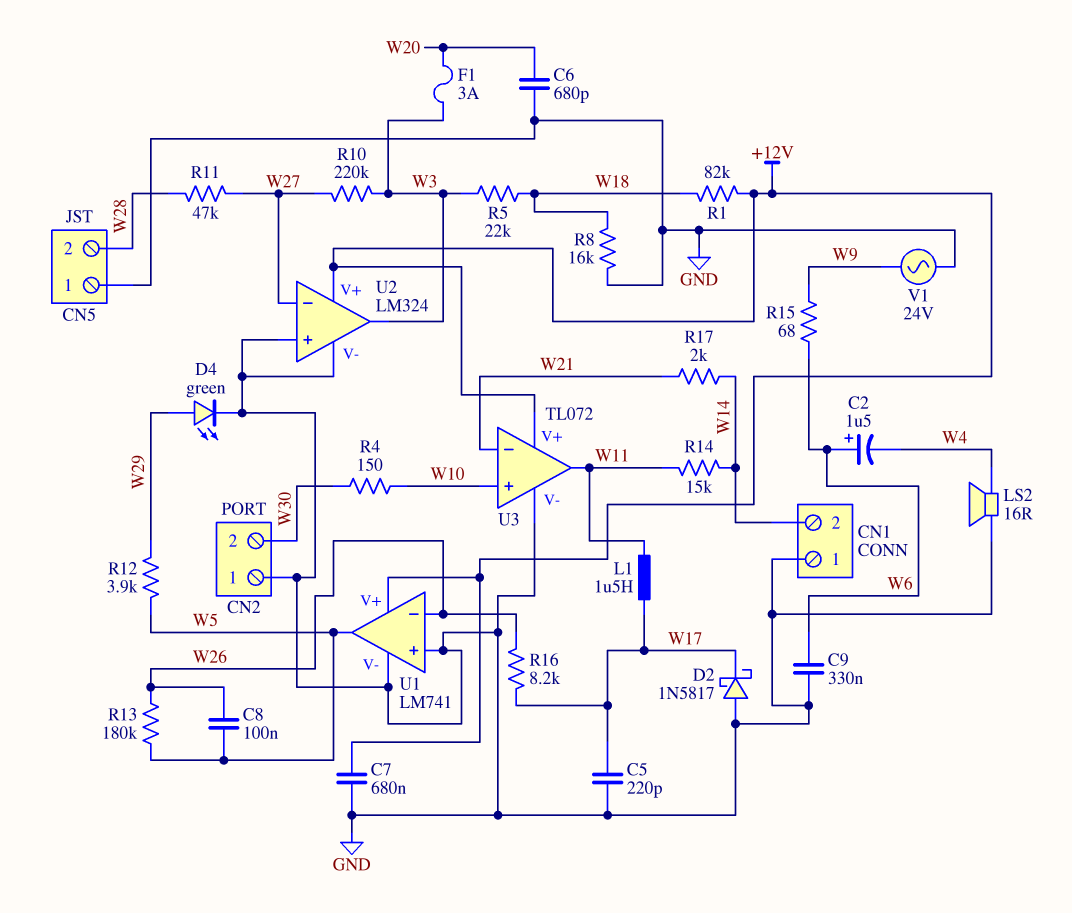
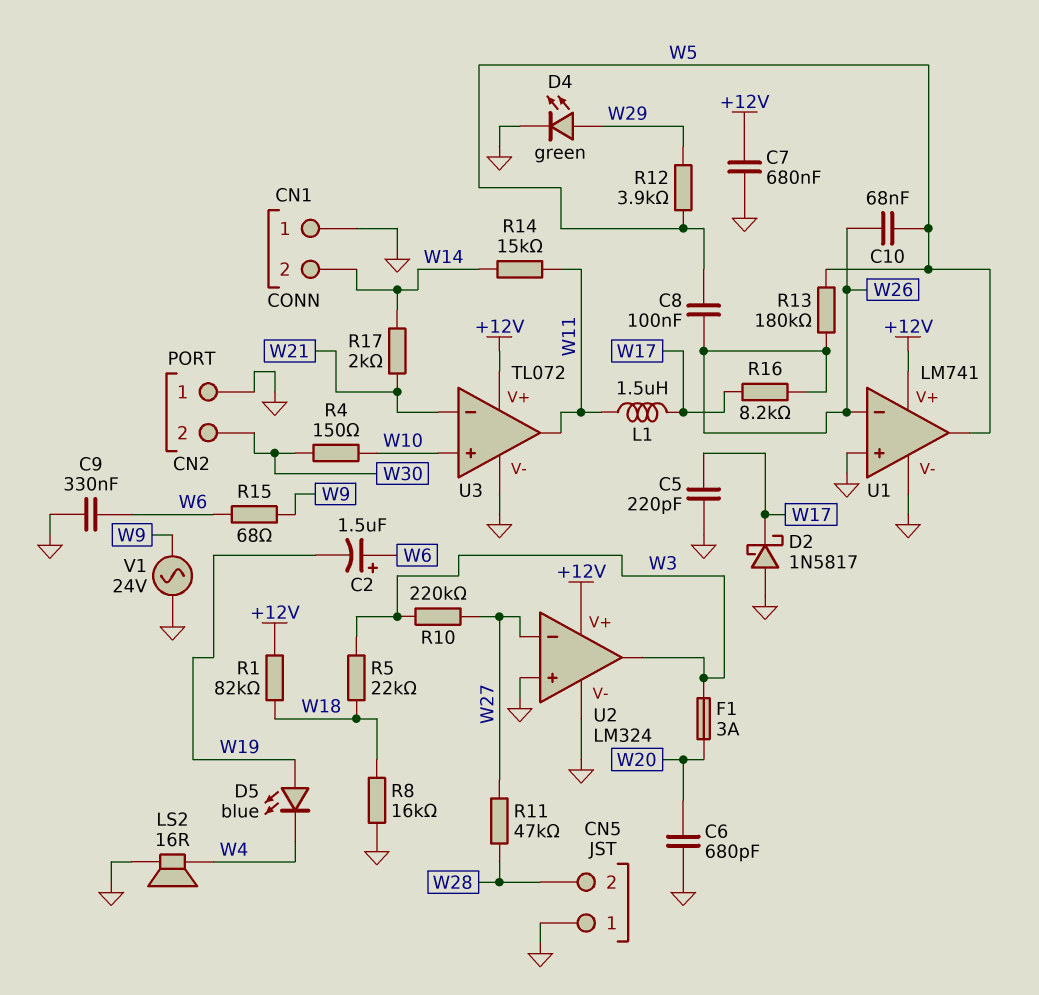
C2: 1.5uF (plus W6, minus W4) -> 1.5uF (plus W6, minus W19)
C10: none -> 68nF (W5, W26)
D5: none -> LED blue (A W19, K W4)

